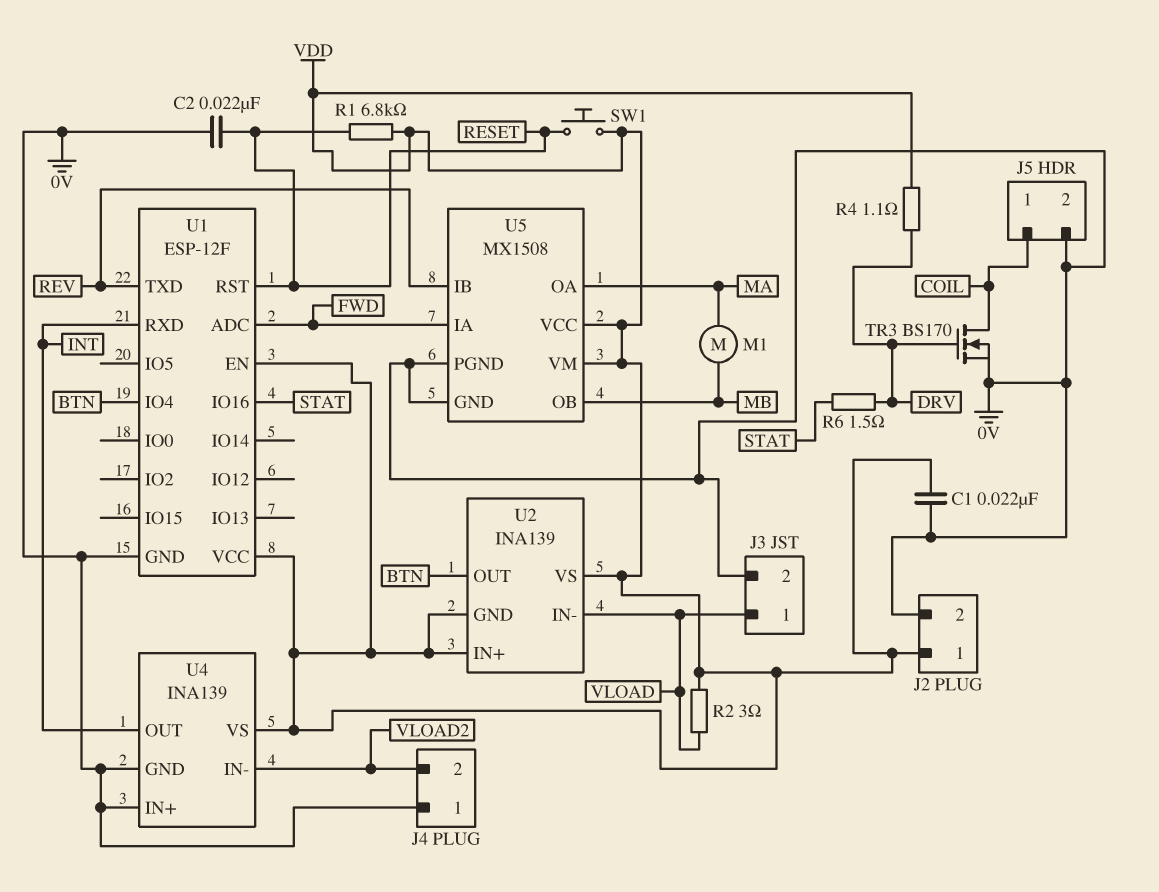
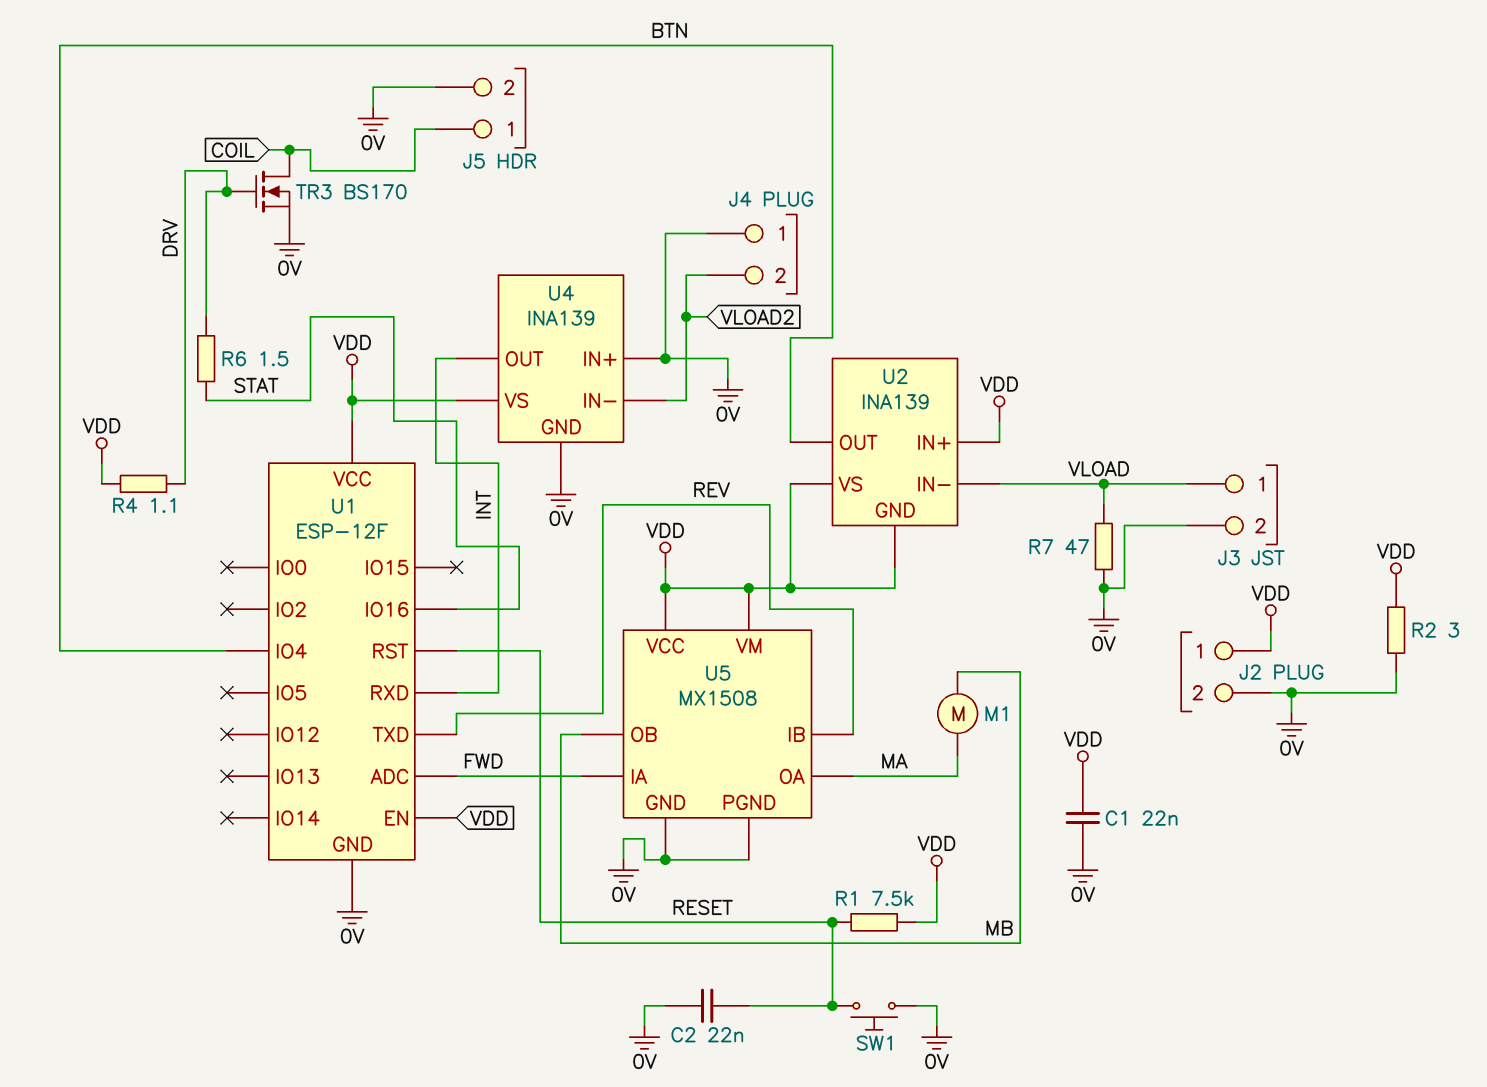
R1: 6.8k (RESET, VDD) -> 7.5k (RESET, VDD)
R2: 3 (VDD, VLOAD) -> 3 (0V, VDD)
R7: none -> 47 (0V, VLOAD)
SW1: button (RESET, VDD) -> button (0V, RESET)

